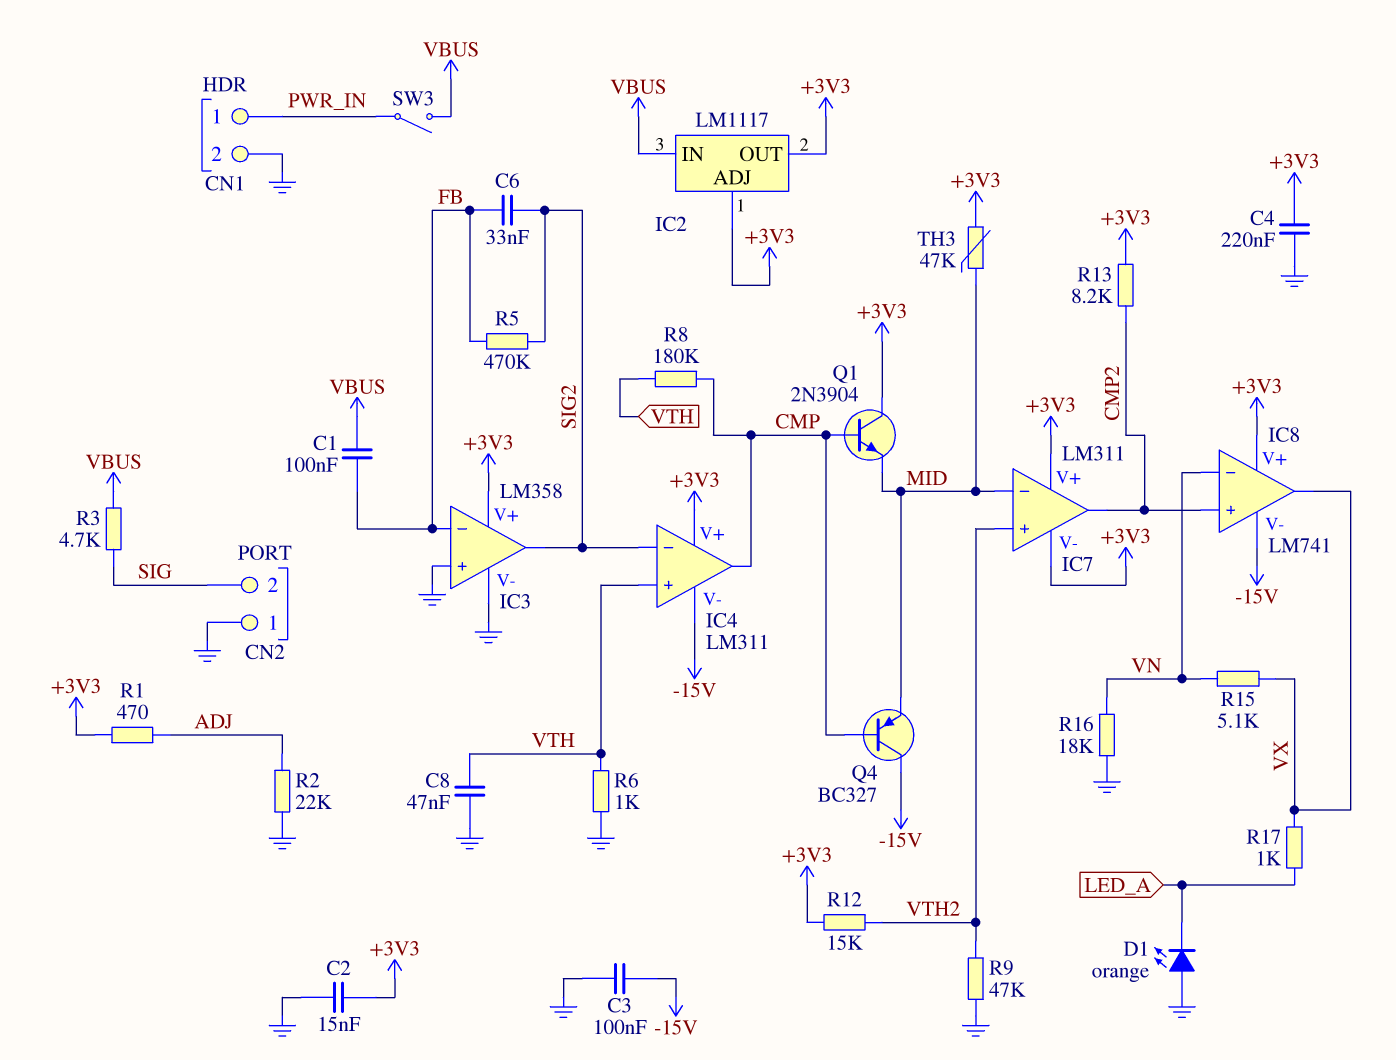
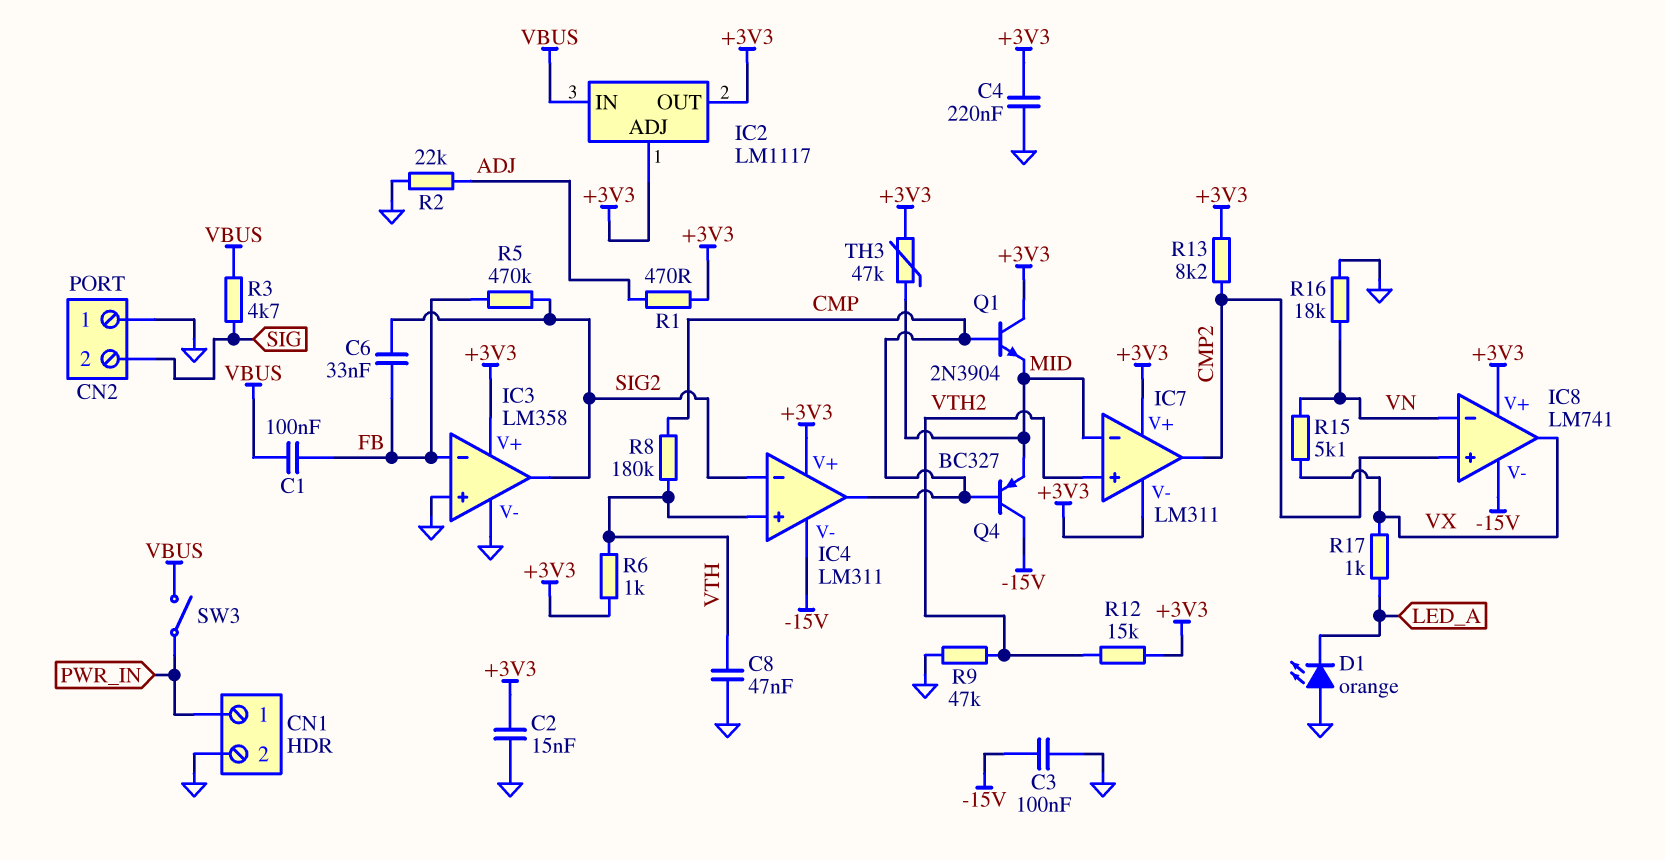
R6: 1k (GND, VTH) -> 1k (+3V3, VTH)

